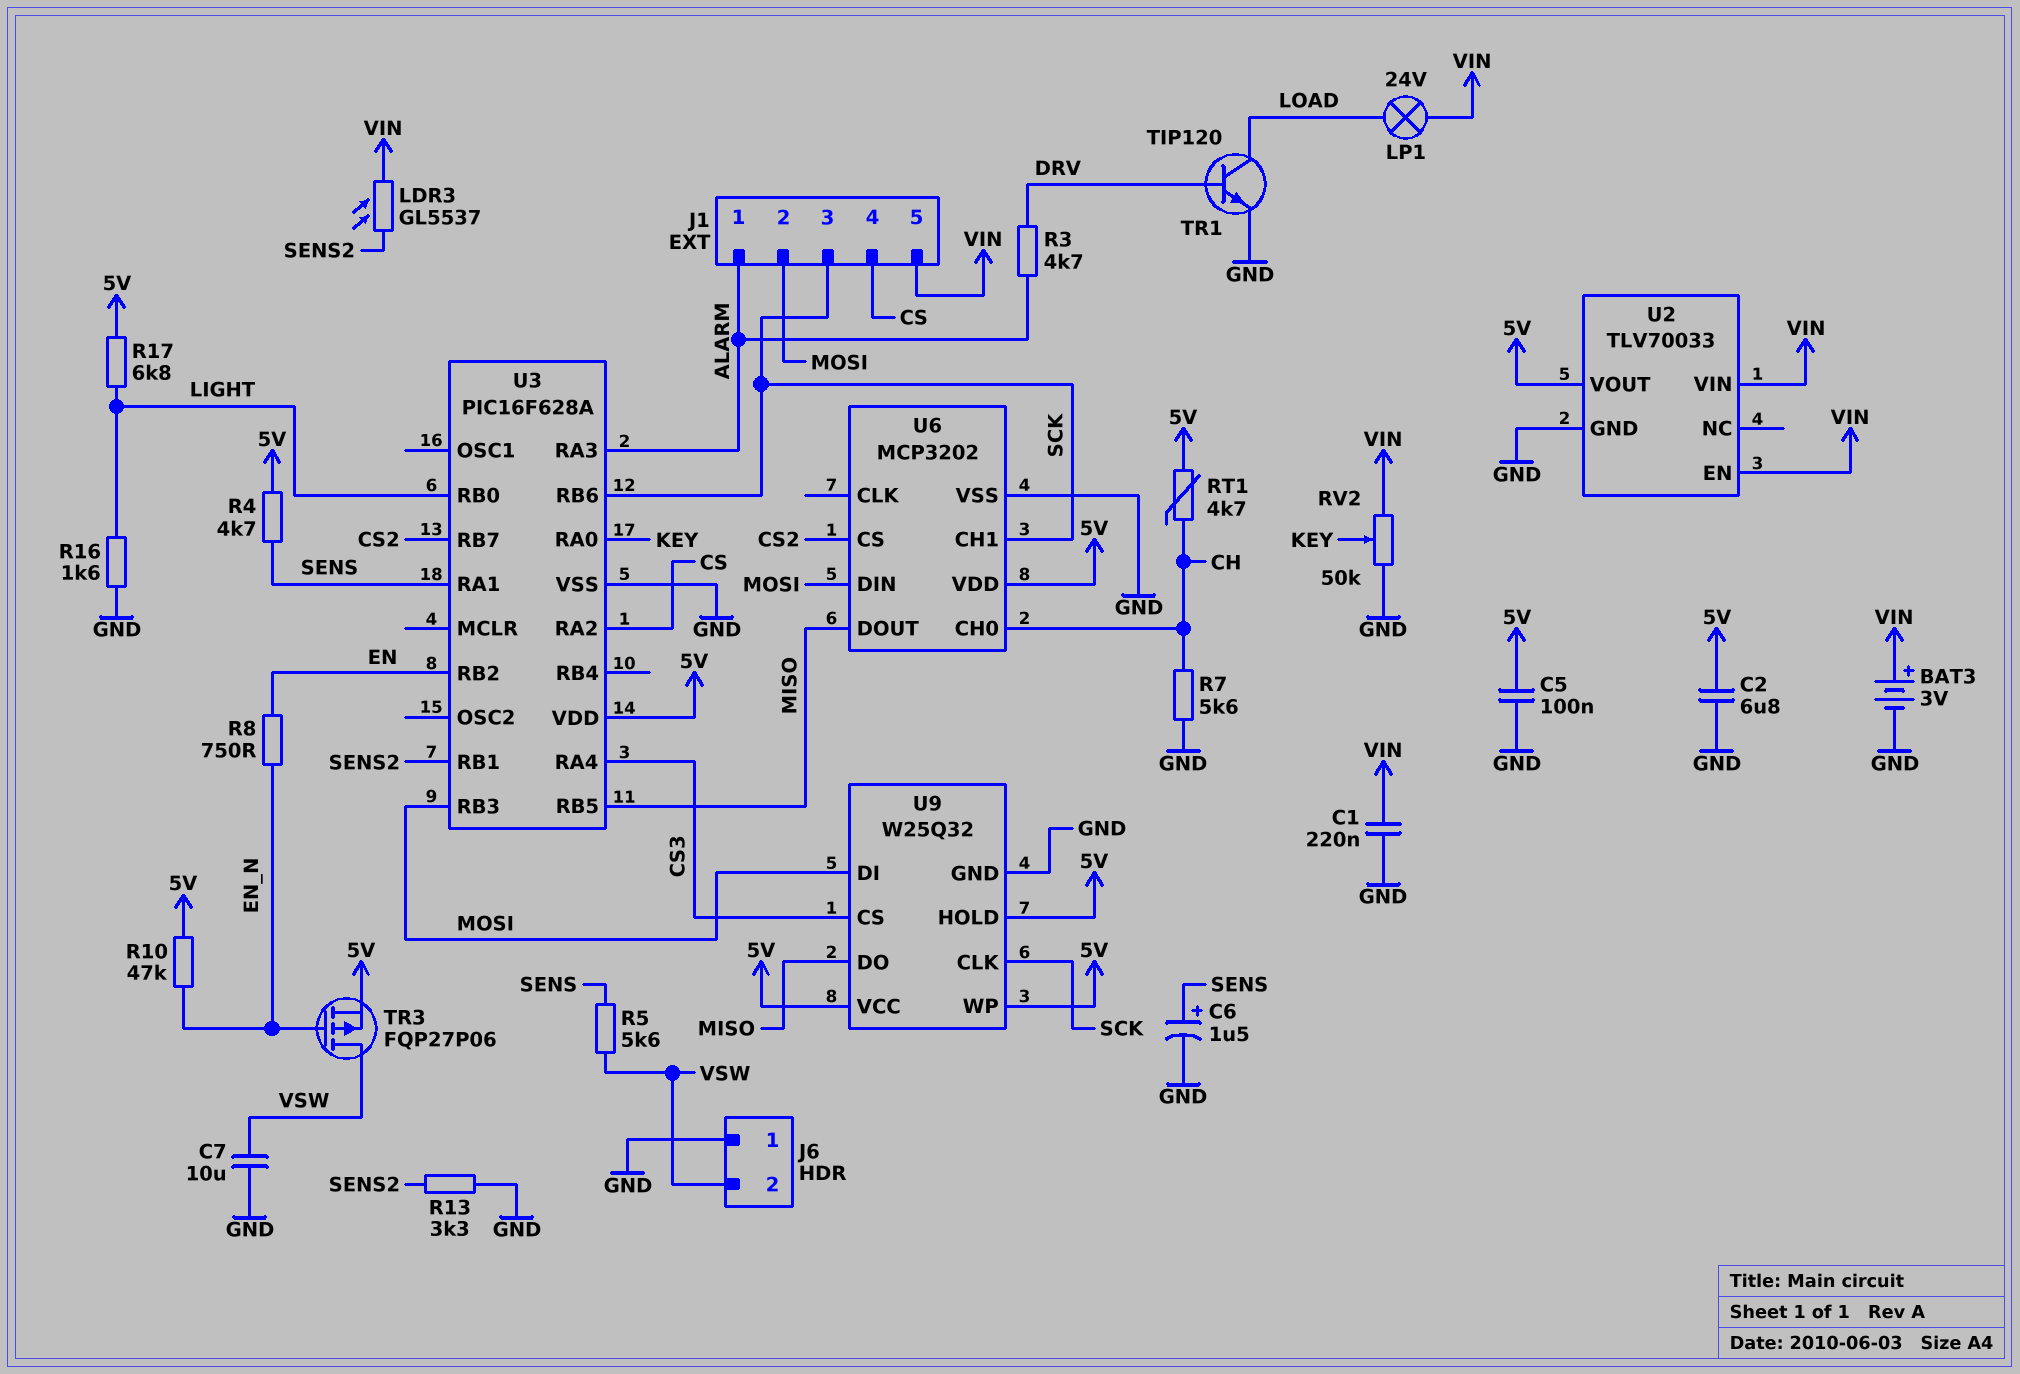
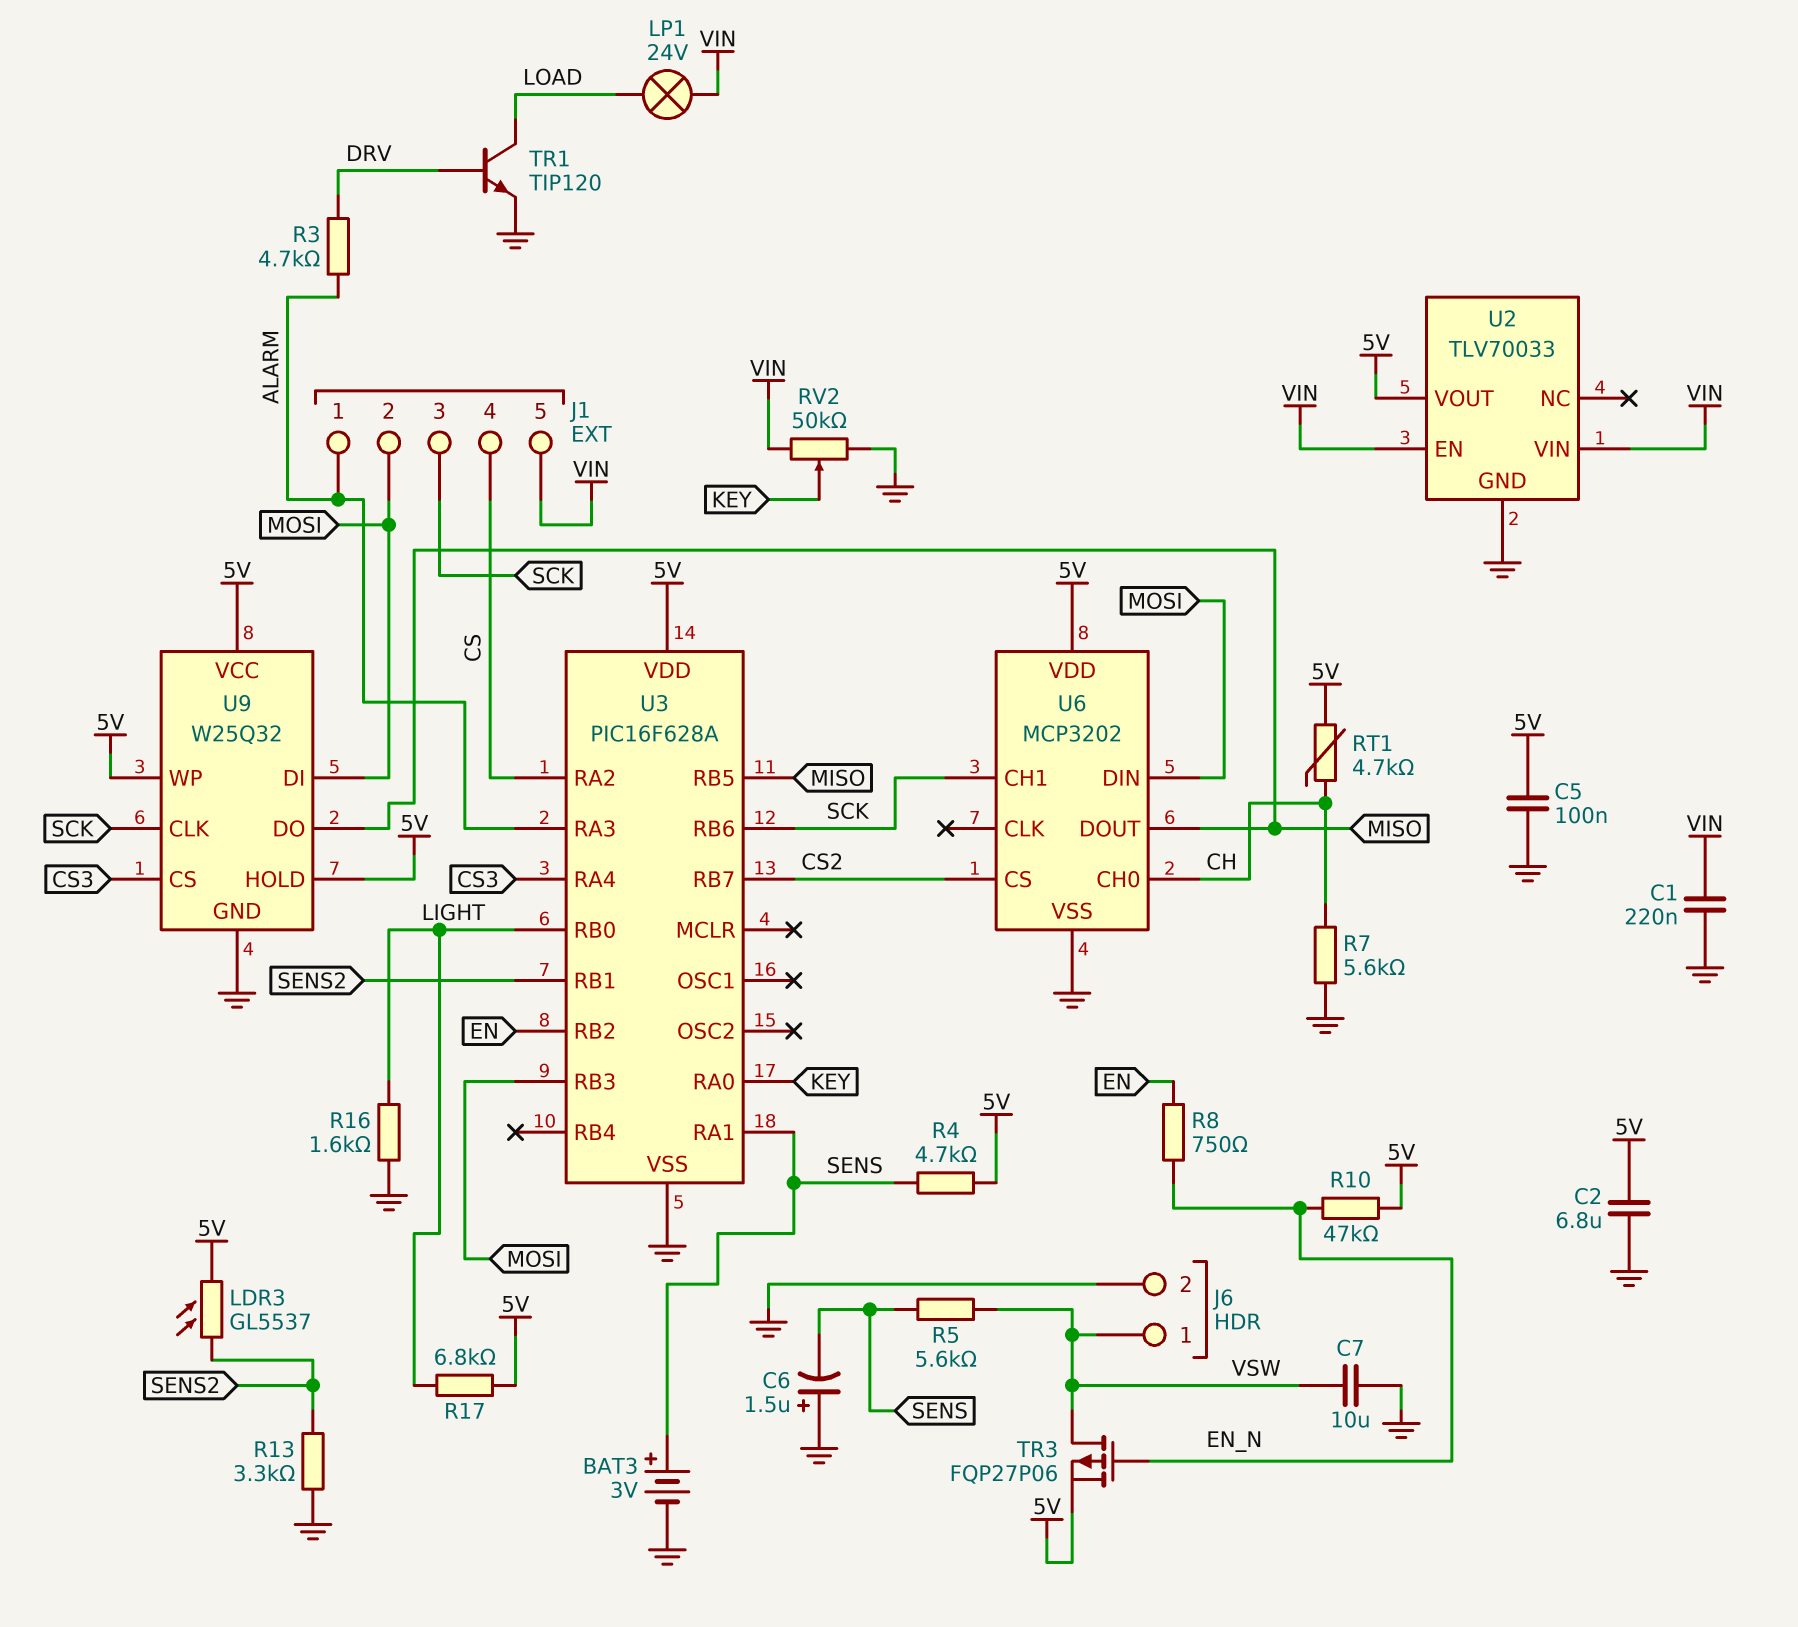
BAT3: 3V (plus VIN, minus GND) -> 3V (plus SENS, minus GND)
C6: 1.5uF (plus SENS, minus GND) -> 1.5uF (plus GND, minus SENS)
J6 pin 1: GND -> VSW
J6 pin 2: VSW -> GND
LDR3: GL5537 (SENS2, VIN) -> GL5537 (5V, SENS2)

